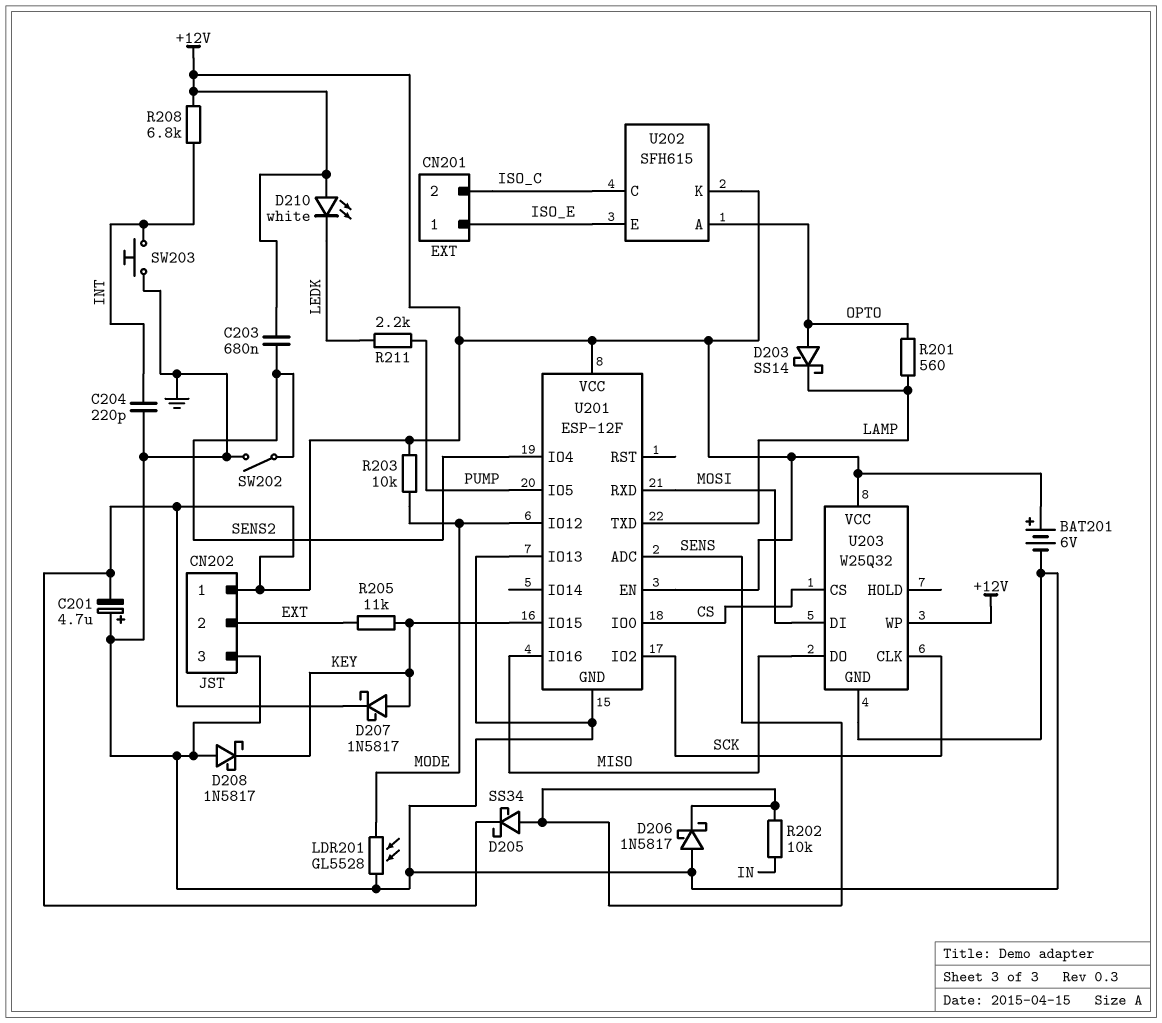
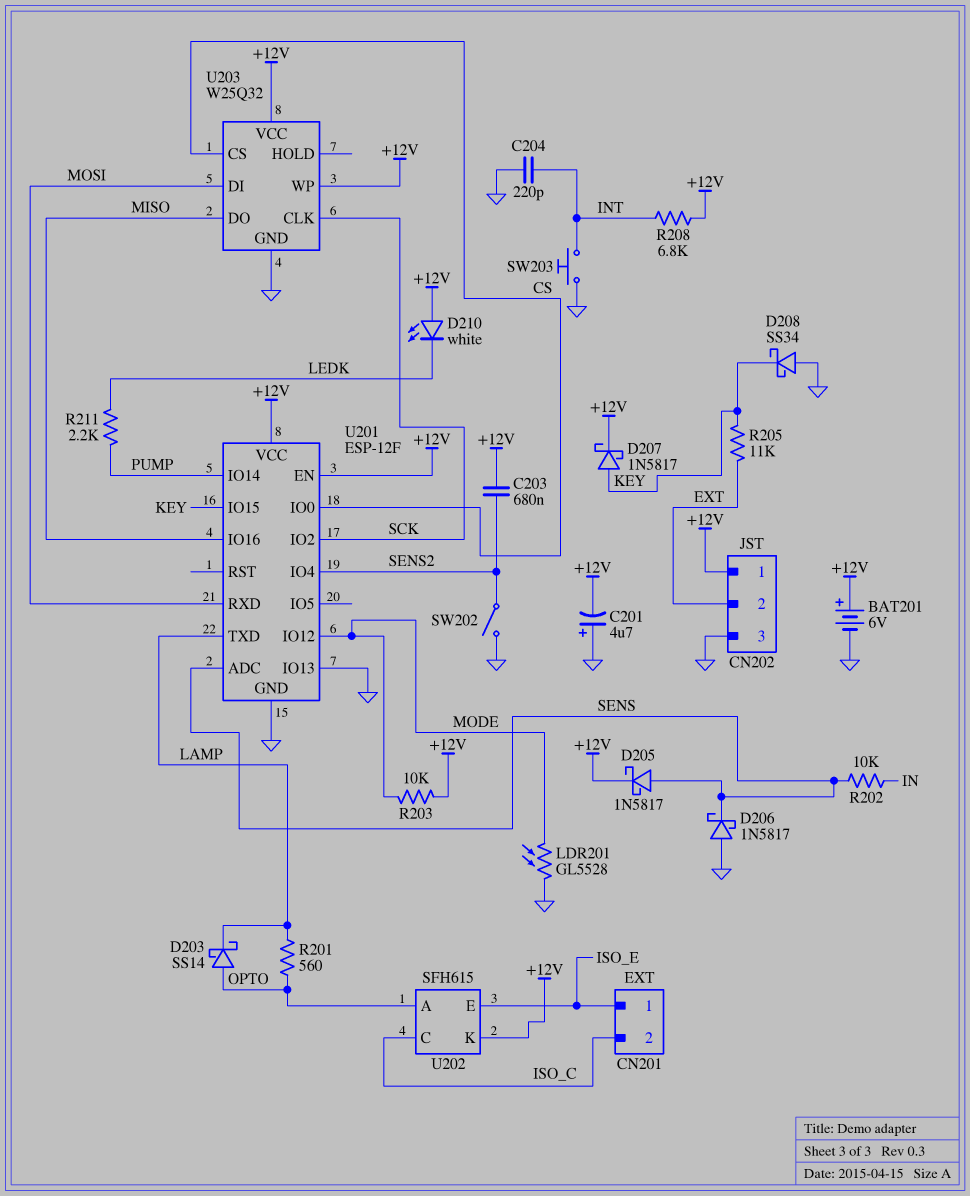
D205: schottky SS34 (A SENS, K +12V) -> schottky 1N5817 (A SENS, K +12V)
D208: schottky 1N5817 (A GND, K KEY) -> schottky SS34 (A GND, K KEY)
U201 pin IO5: PUMP -> none
U201 pin IO14: none -> PUMP

